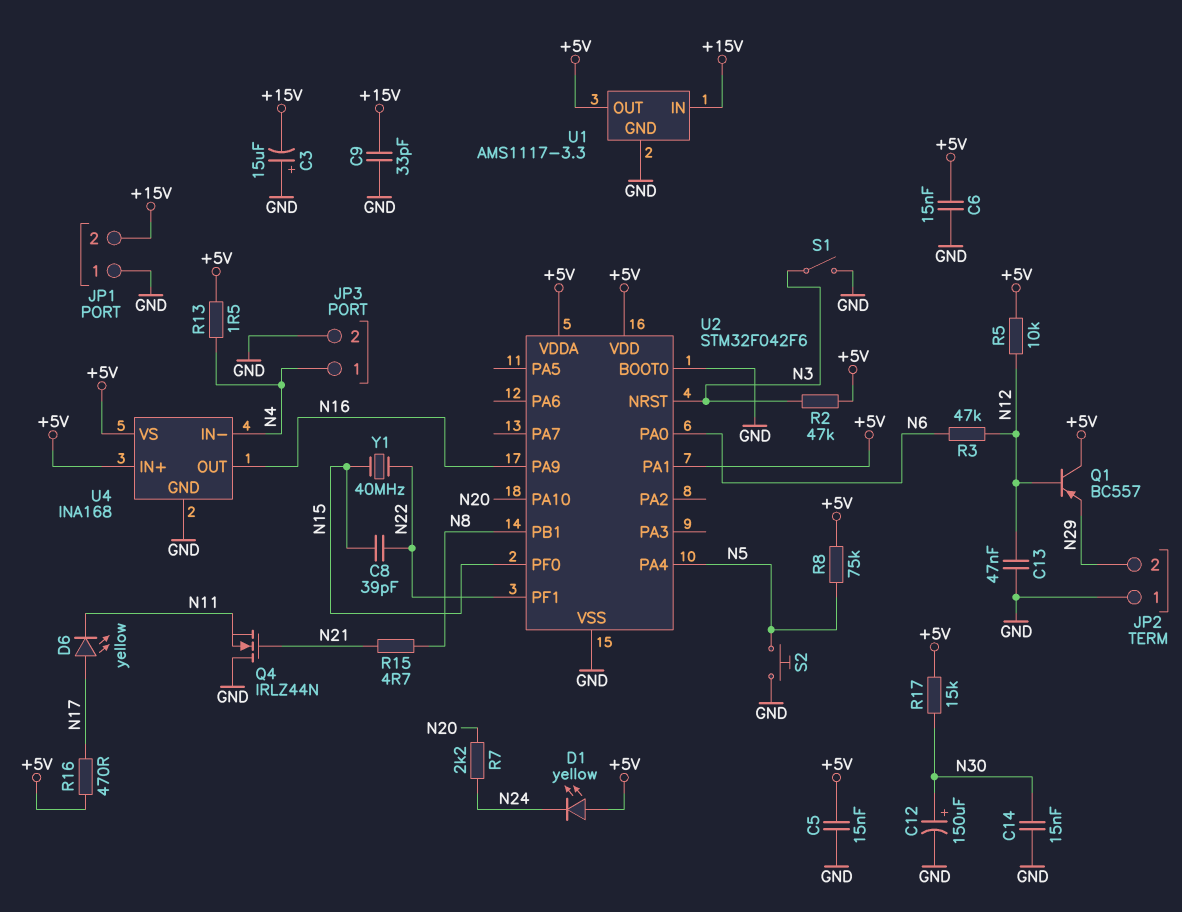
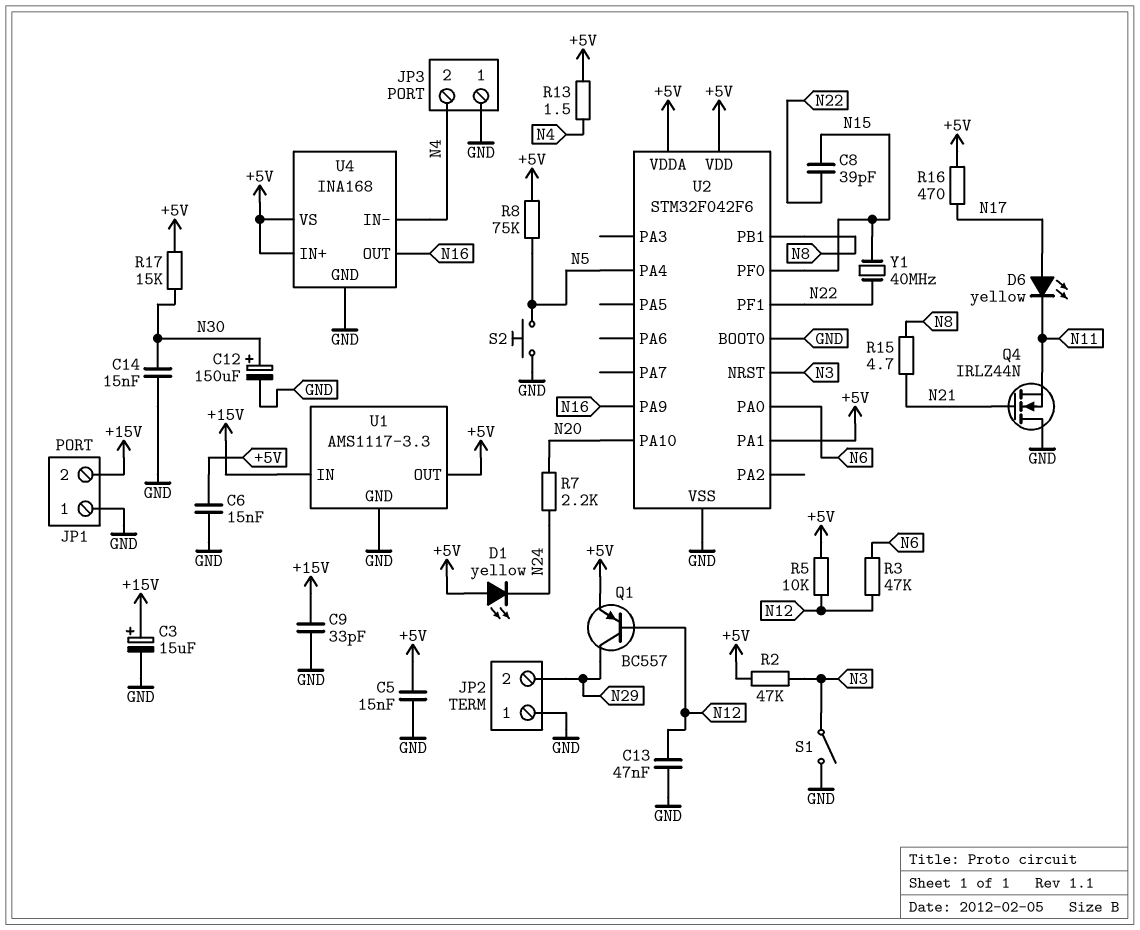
C3: 15uF (plus GND, minus +15V) -> 15uF (plus +15V, minus GND)
JP3 pin 1: N4 -> GND
JP3 pin 2: GND -> N4
Q1: PNP BC557 (B N12, C +5V, E N29) -> PNP BC557 (B N12, C N29, E +5V)

